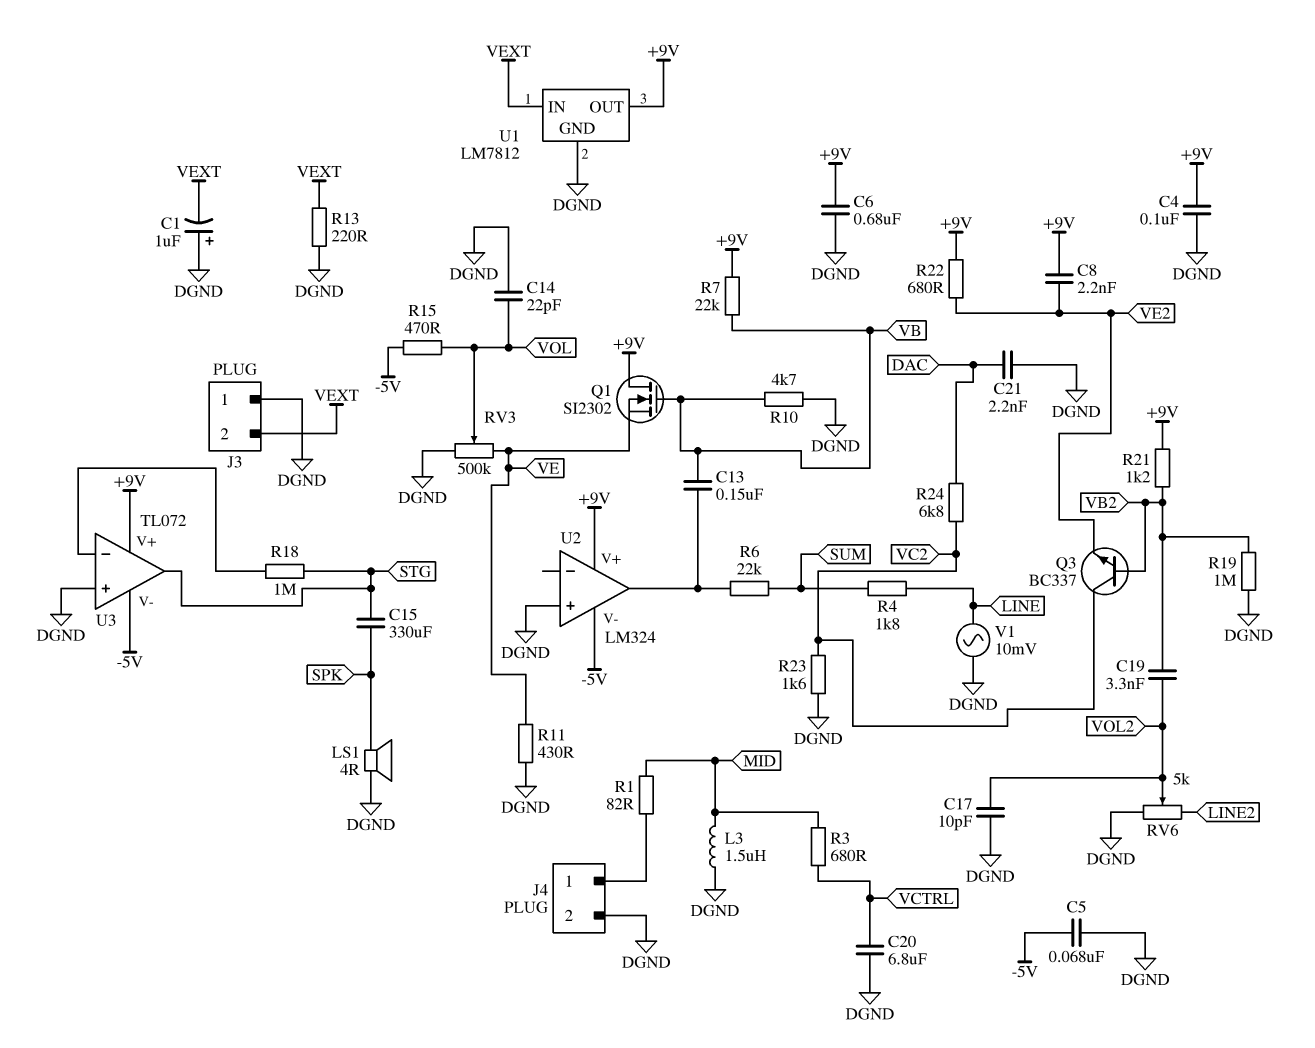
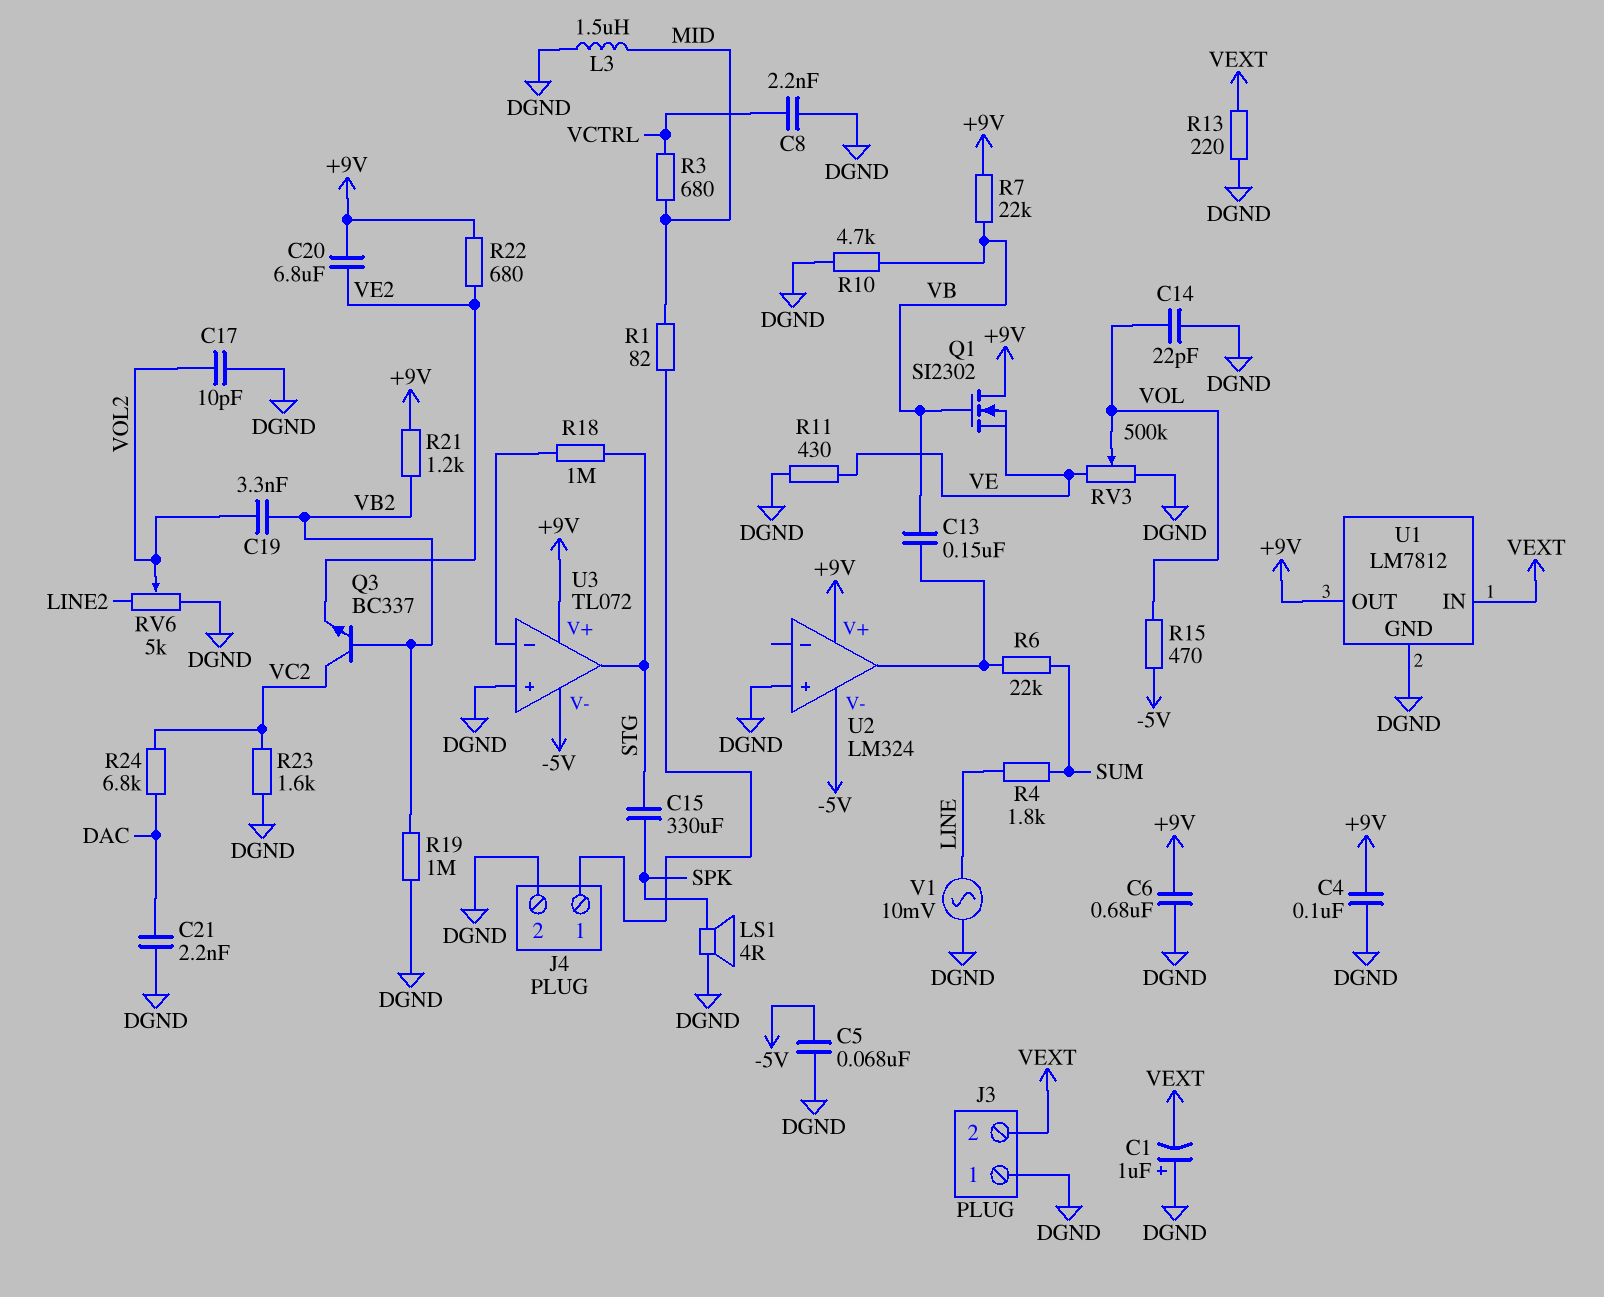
C8: 2.2nF (+9V, VE2) -> 2.2nF (DGND, VCTRL)
C20: 6.8uF (DGND, VCTRL) -> 6.8uF (+9V, VE2)

